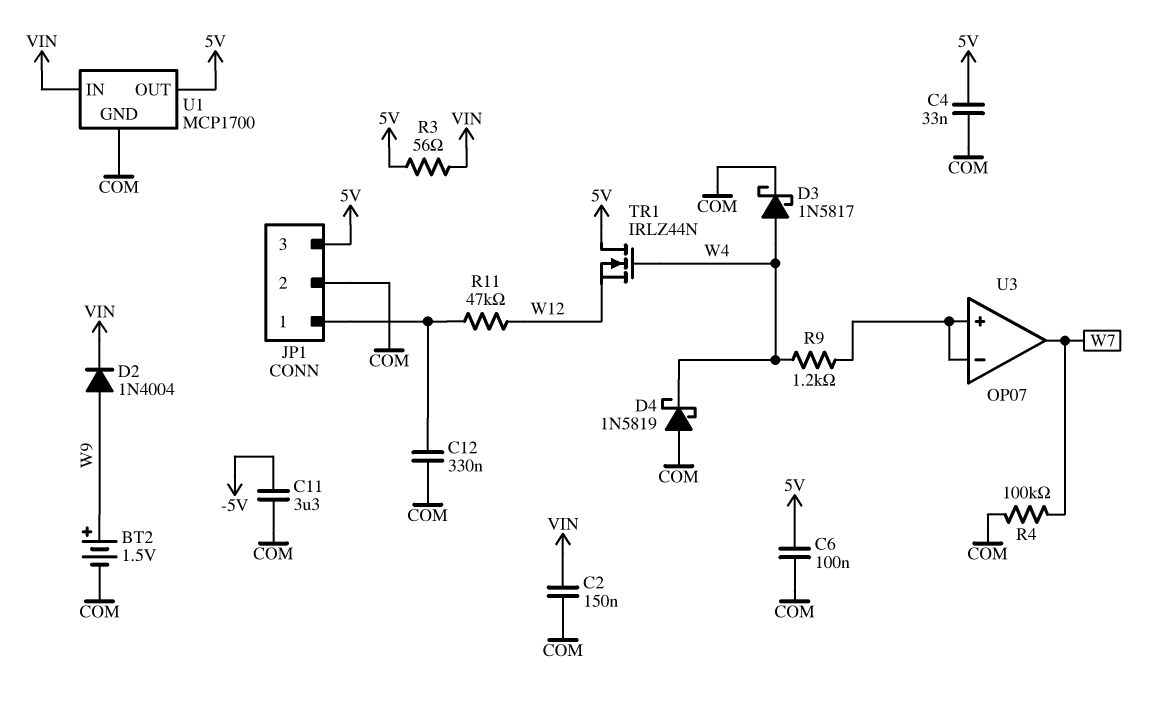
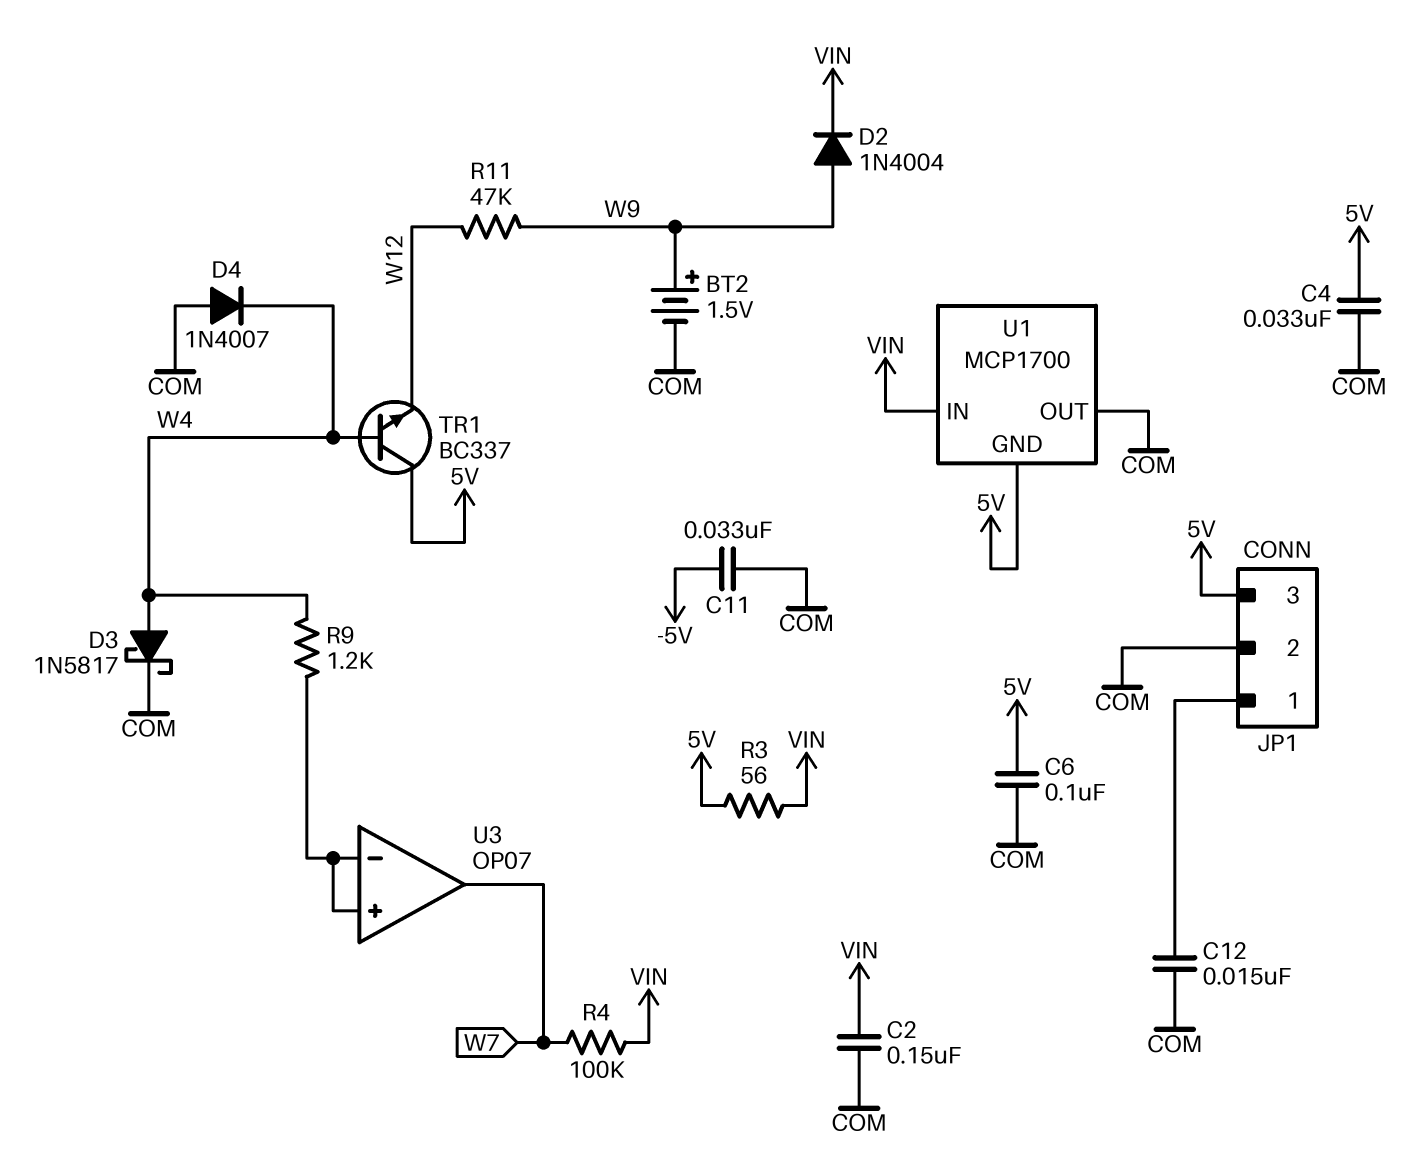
C11: 3.3uF (-5V, COM) -> 33nF (-5V, COM)
C12: 330nF (COM, JP1/1) -> 15nF (COM, JP1/1)
D4: schottky 1N5819 (A COM, K W4) -> diode 1N4007 (A COM, K W4)
R4: 100k (COM, W7) -> 100k (VIN, W7)
R11: 47k (JP1/1, W12) -> 47k (W9, W12)
TR1: NMOS IRLZ44N (G W4, D 5V, S W12) -> NPN BC337 (B W4, C 5V, E W12)
U1 pin GND: COM -> 5V
U1 pin OUT: 5V -> COM

